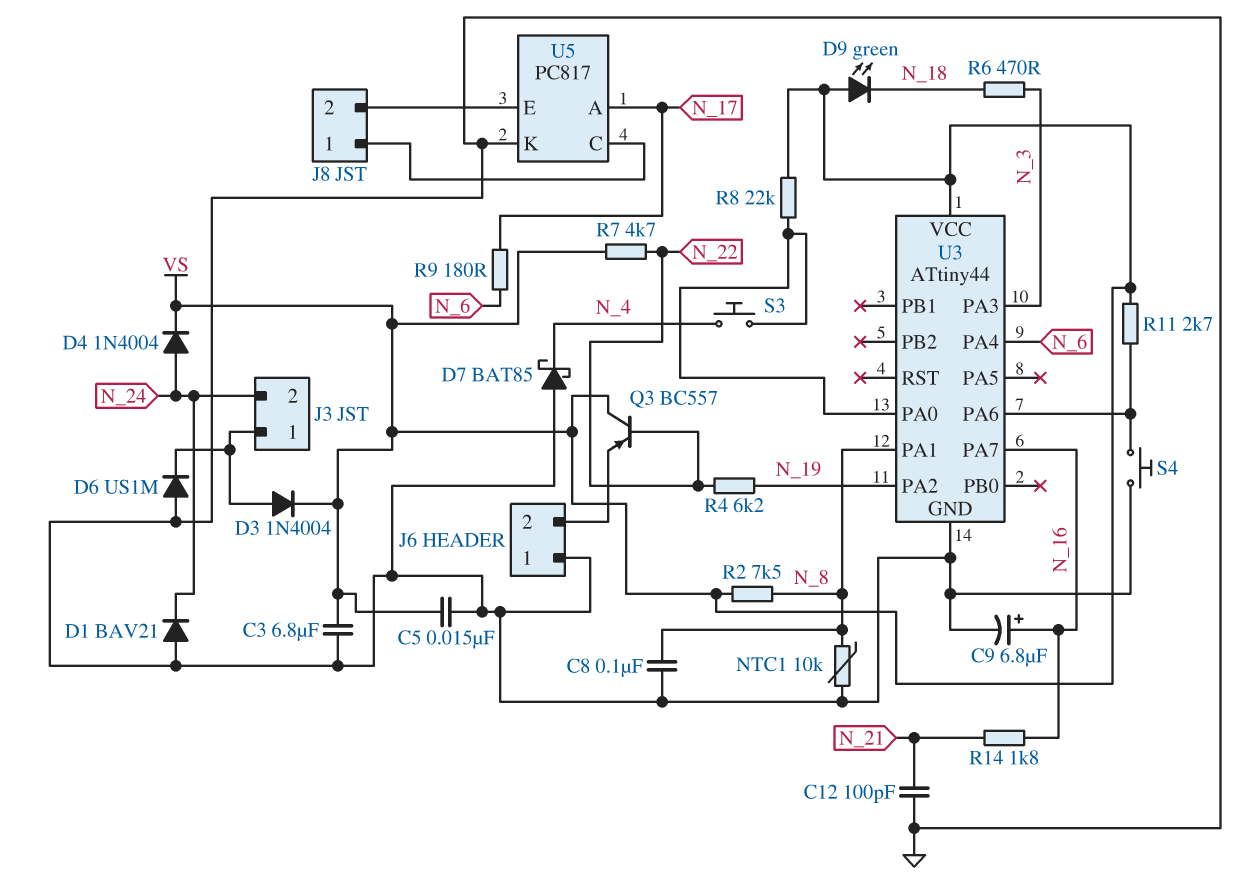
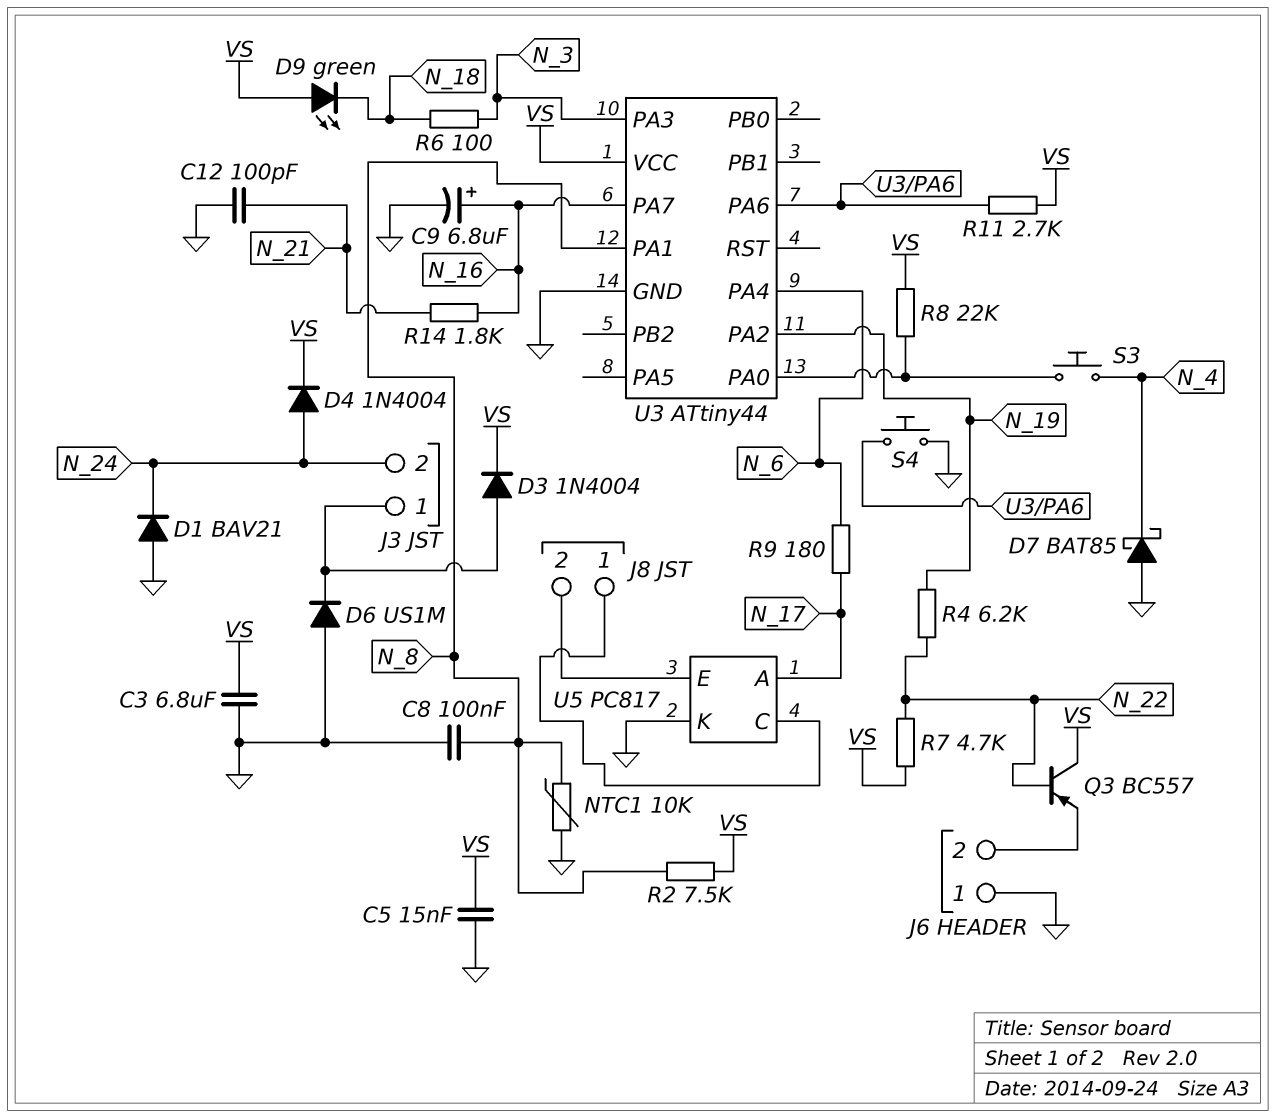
R6: 470 (N_3, N_18) -> 100 (N_3, N_18)

